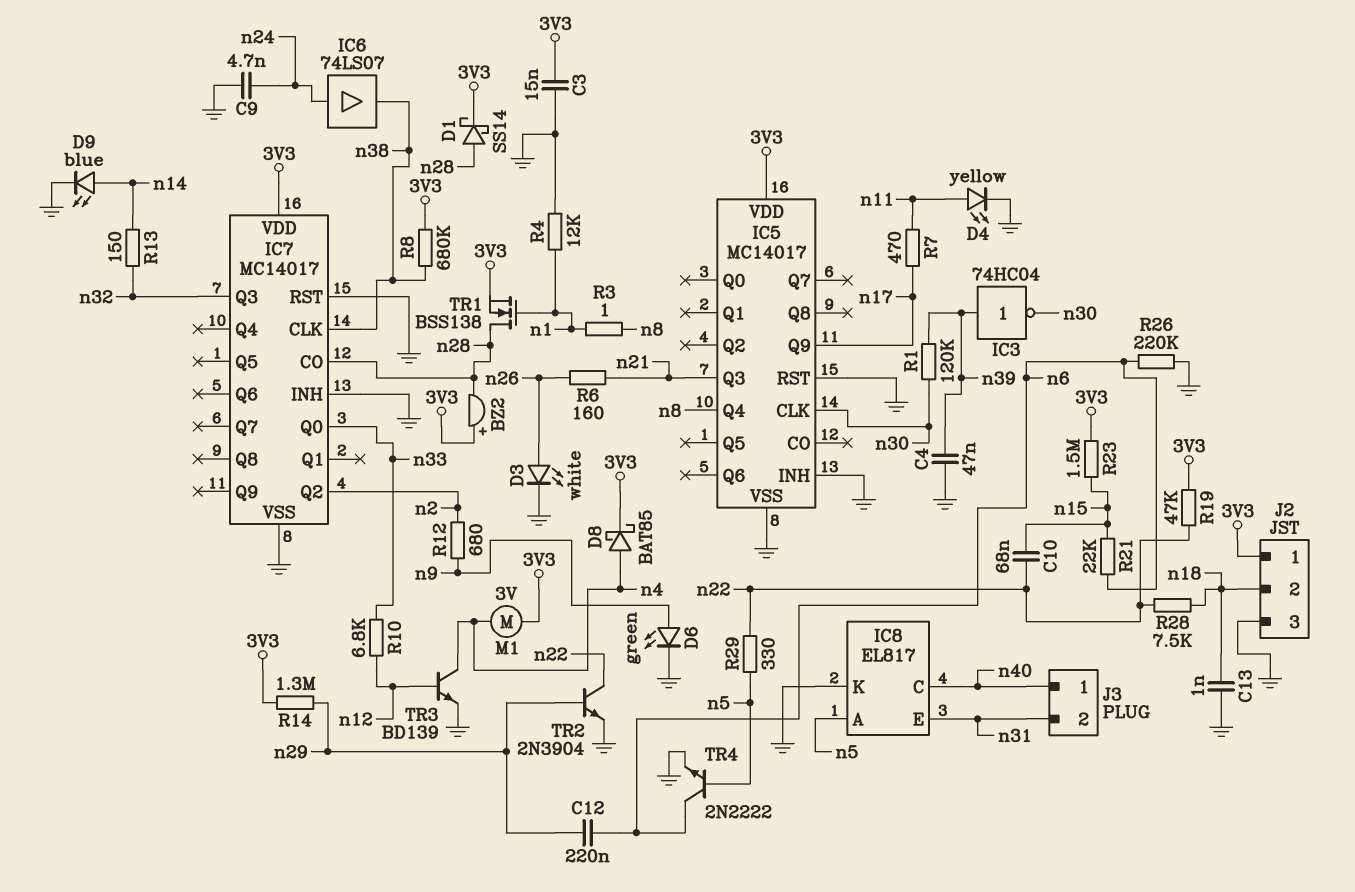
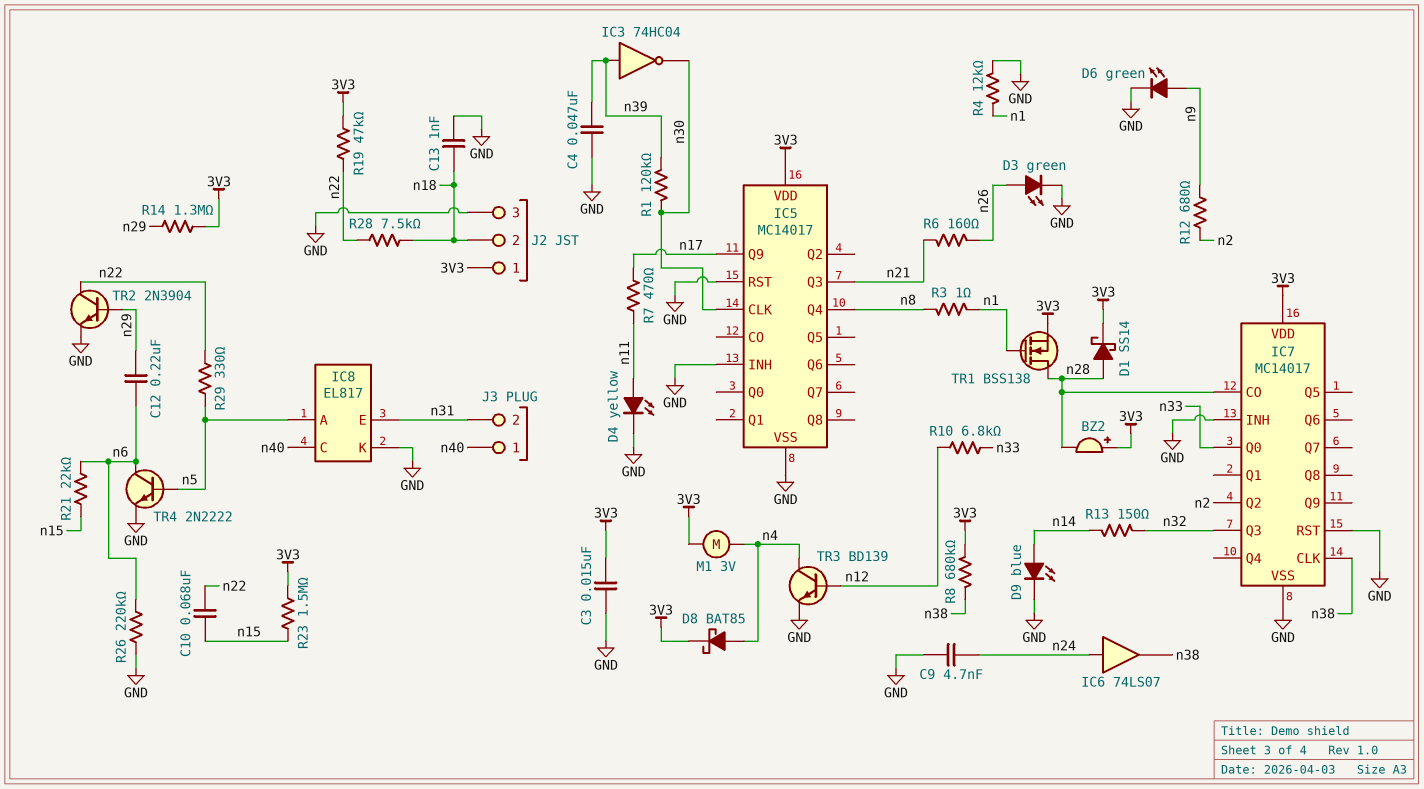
D3: LED white (A n26, K GND) -> LED green (A n26, K GND)

